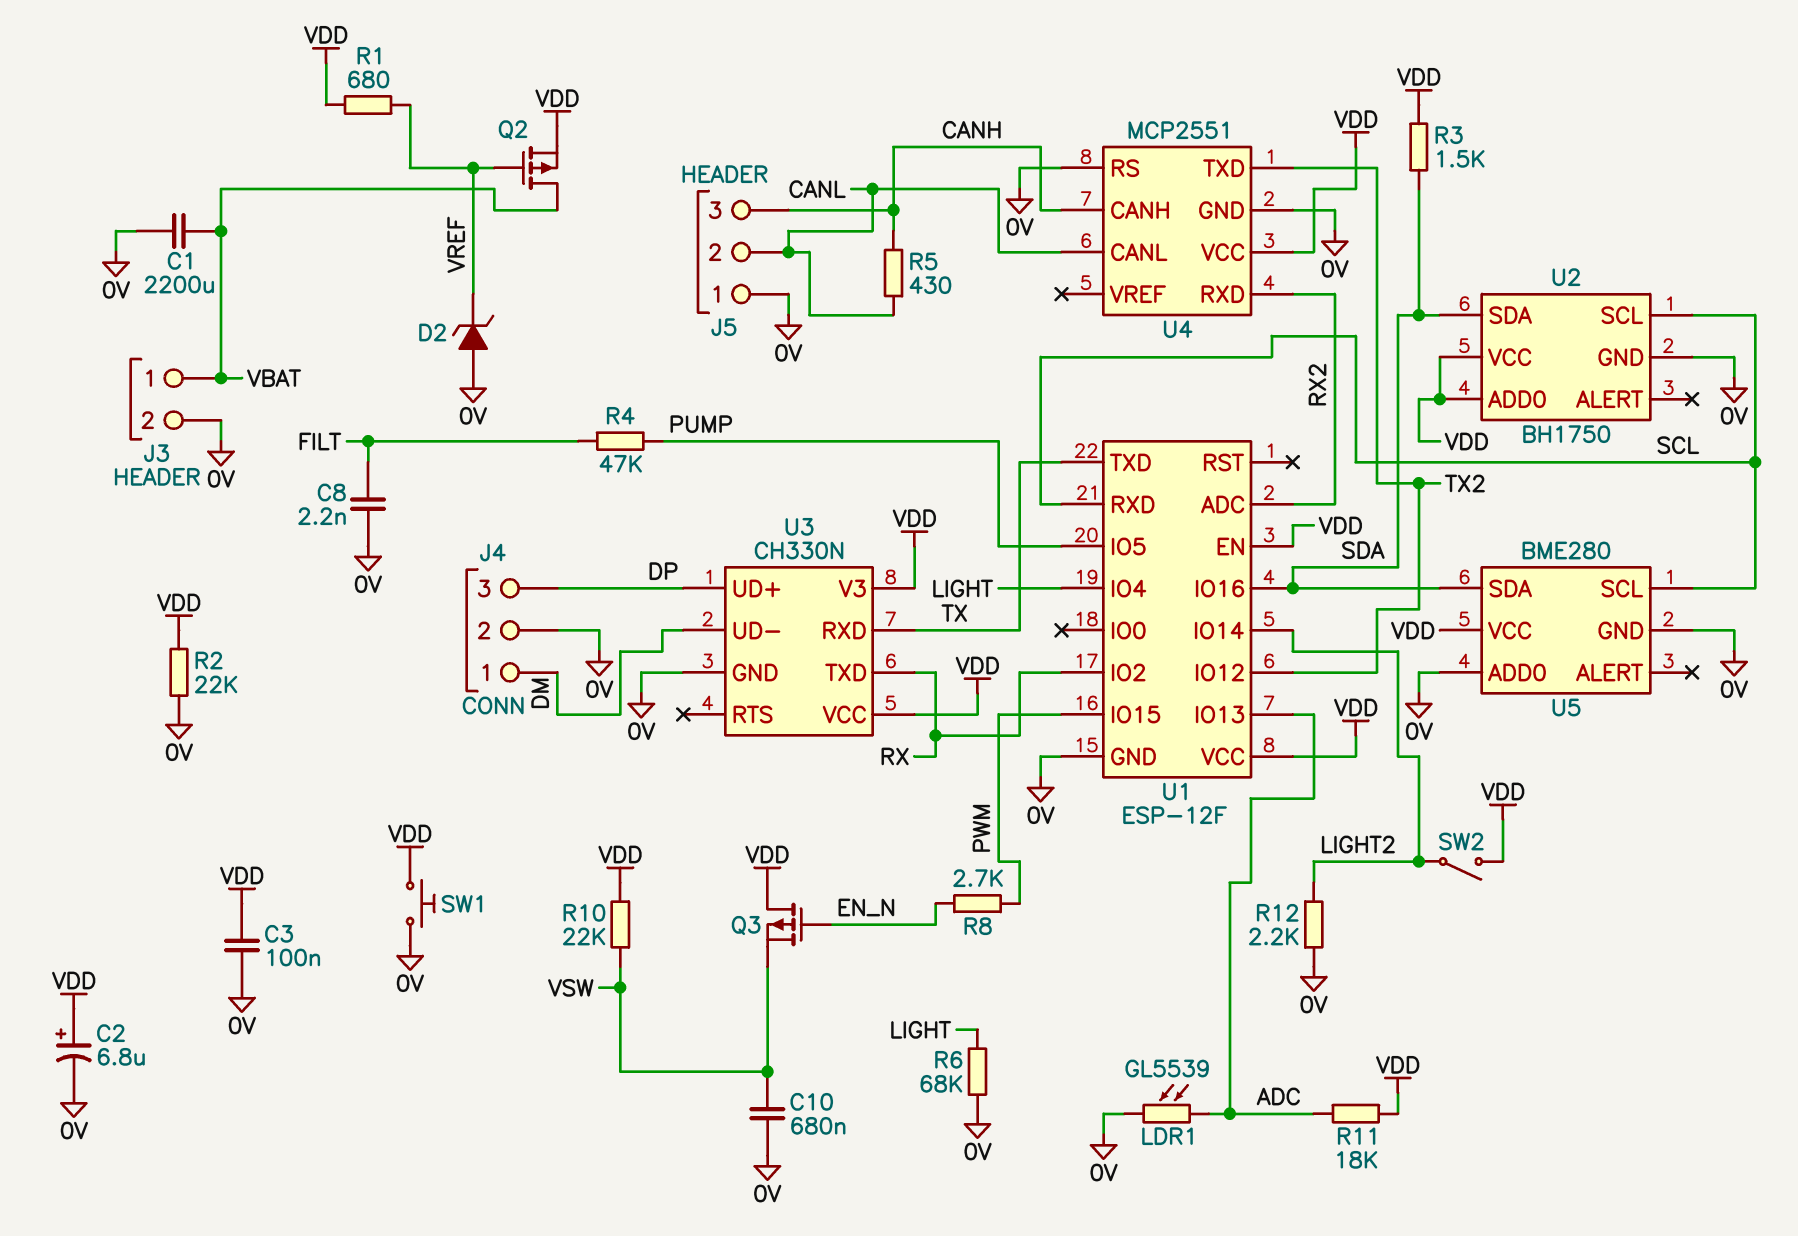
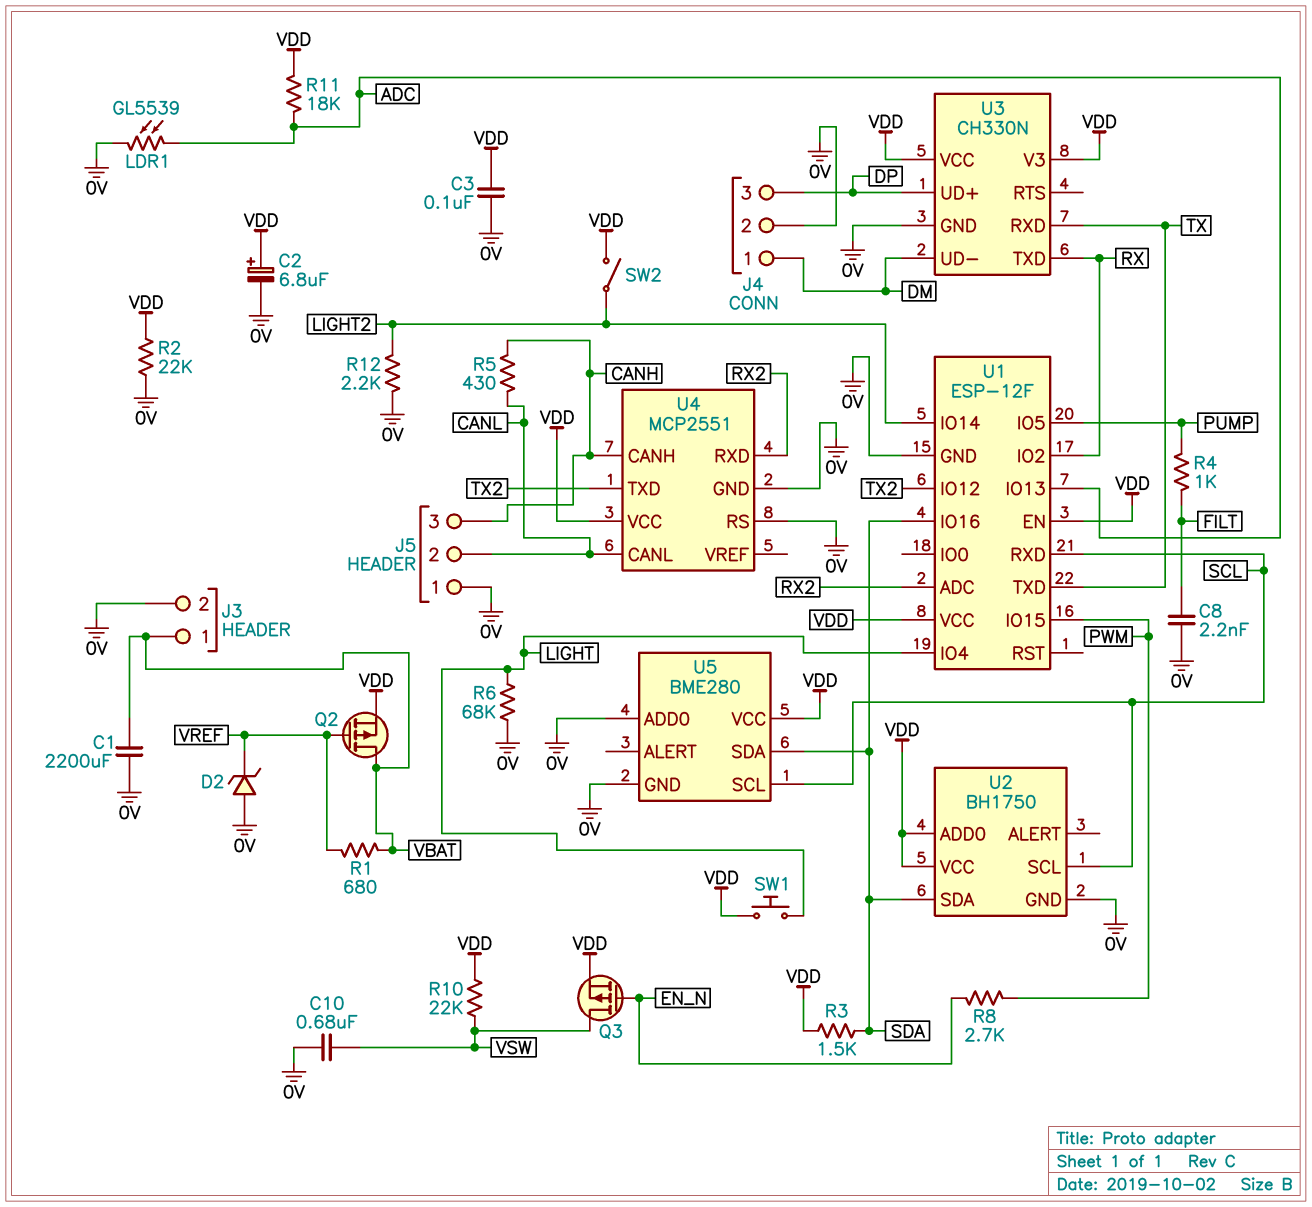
Q3: PMOS (G EN_N, D VDD, S VSW) -> PMOS (G EN_N, D VSW, S VDD)
R1: 680 (VDD, VREF) -> 680 (VBAT, VREF)
R4: 47k (FILT, PUMP) -> 1k (FILT, PUMP)
SW1: button (0V, VDD) -> button (LIGHT, VDD)

